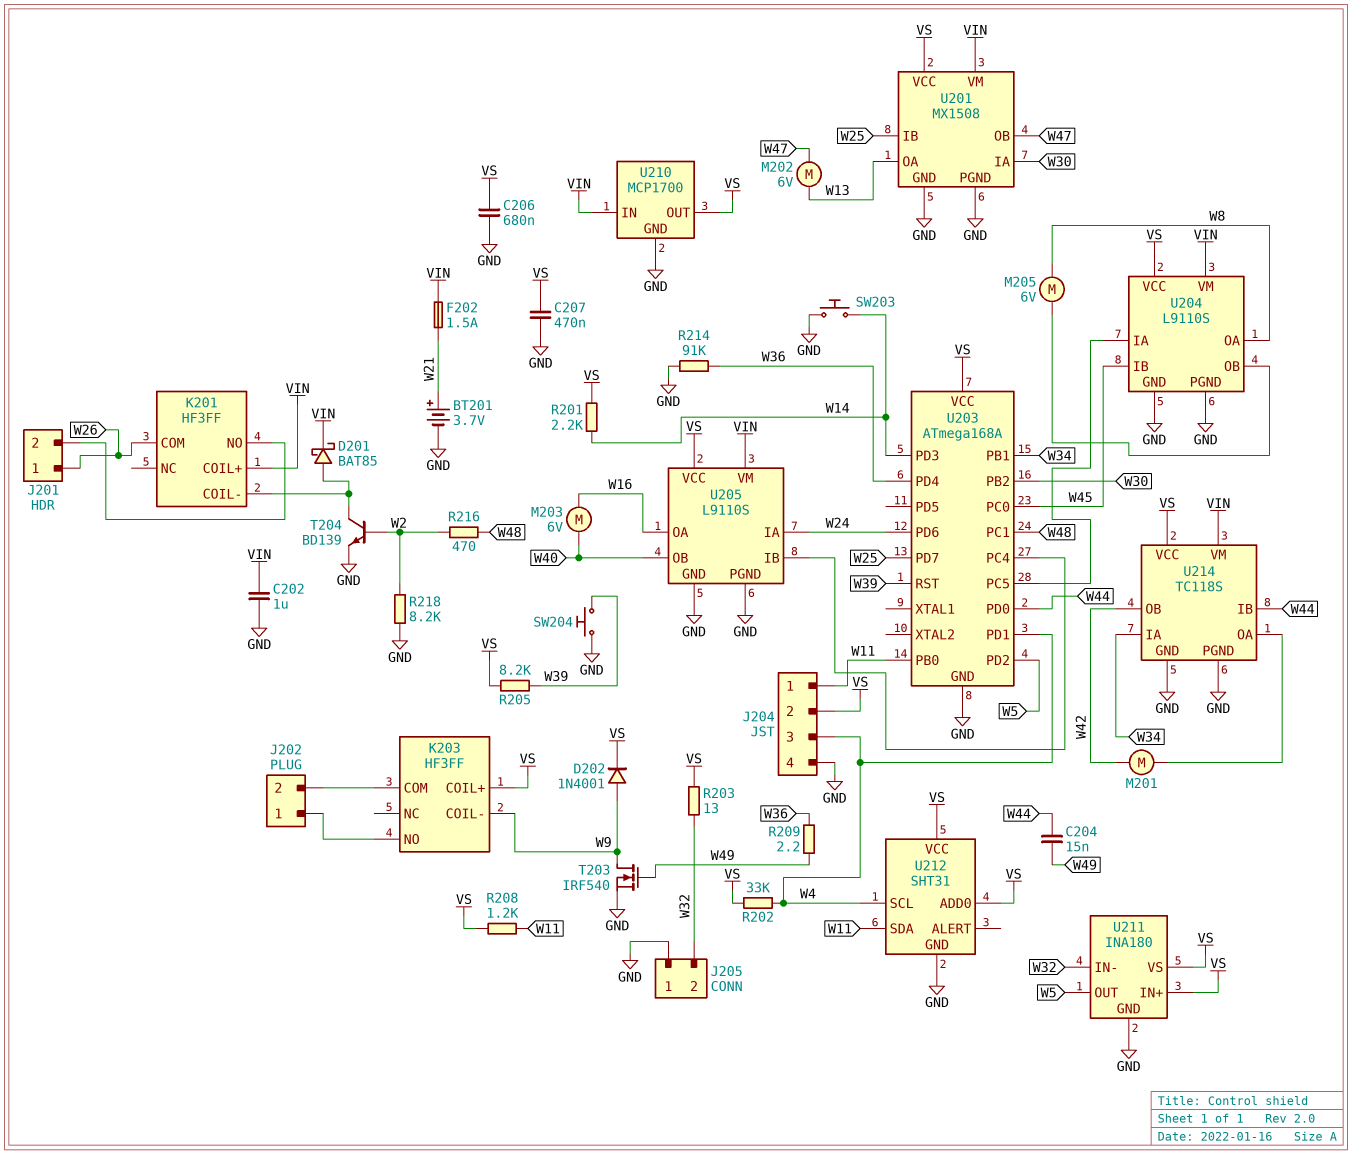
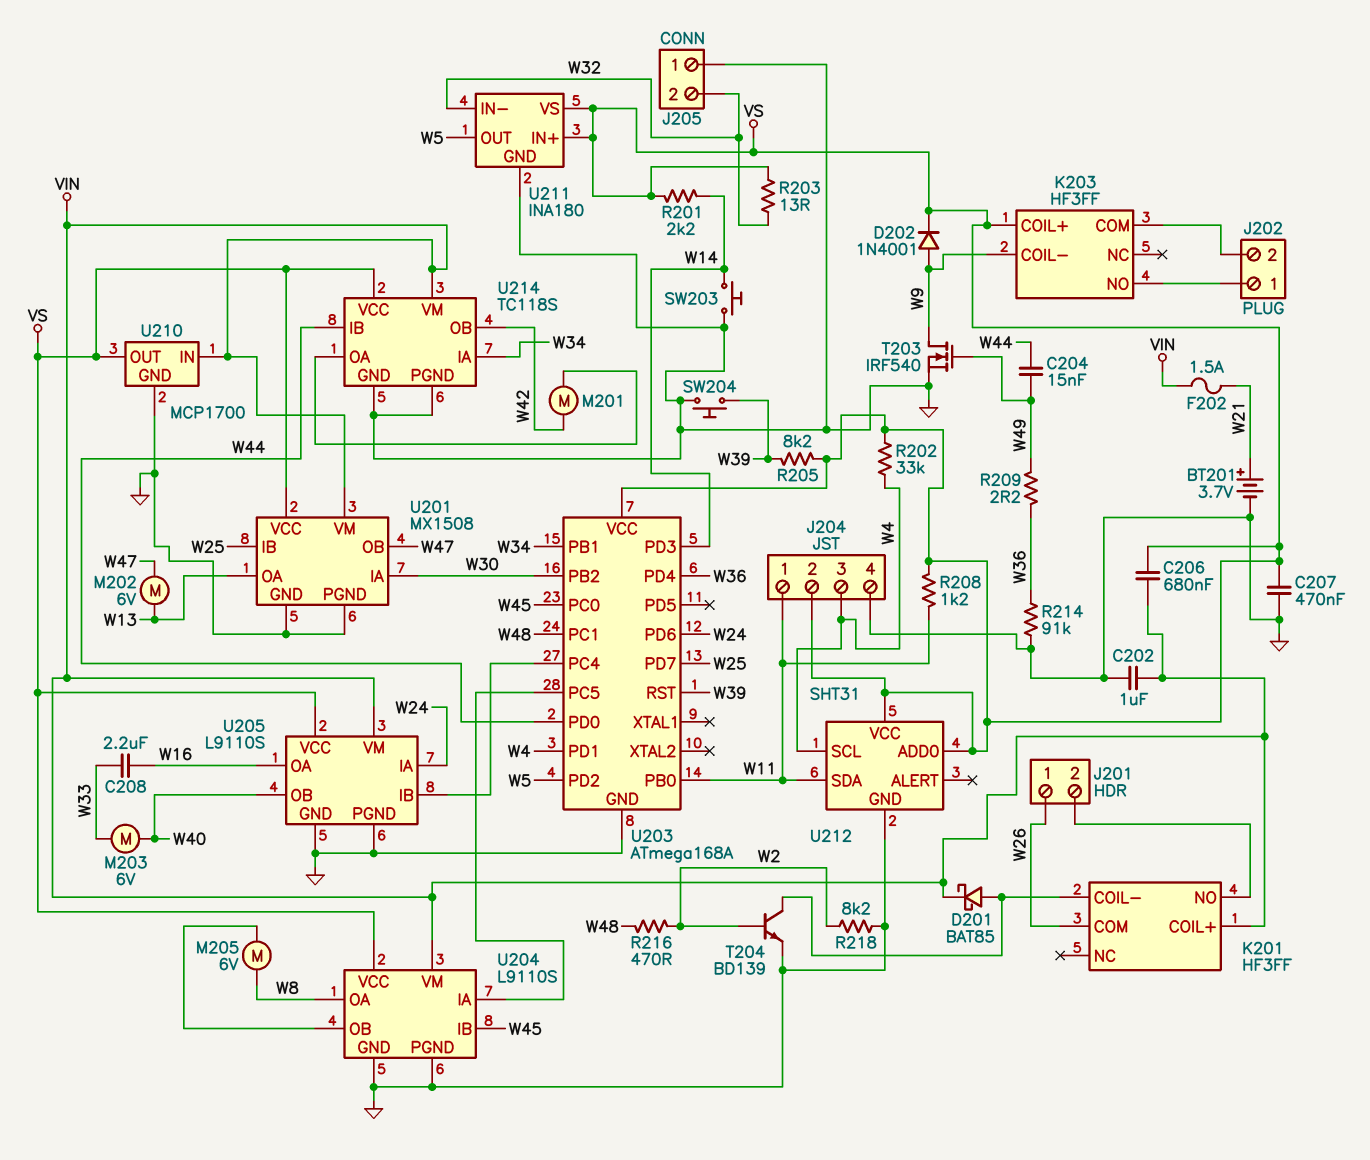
C206: 680nF (GND, VS) -> 680nF (VIN, VS)
C208: none -> 2.2uF (W16, W33)
M203: motor 6V (W16, W40) -> motor 6V (W33, W40)

